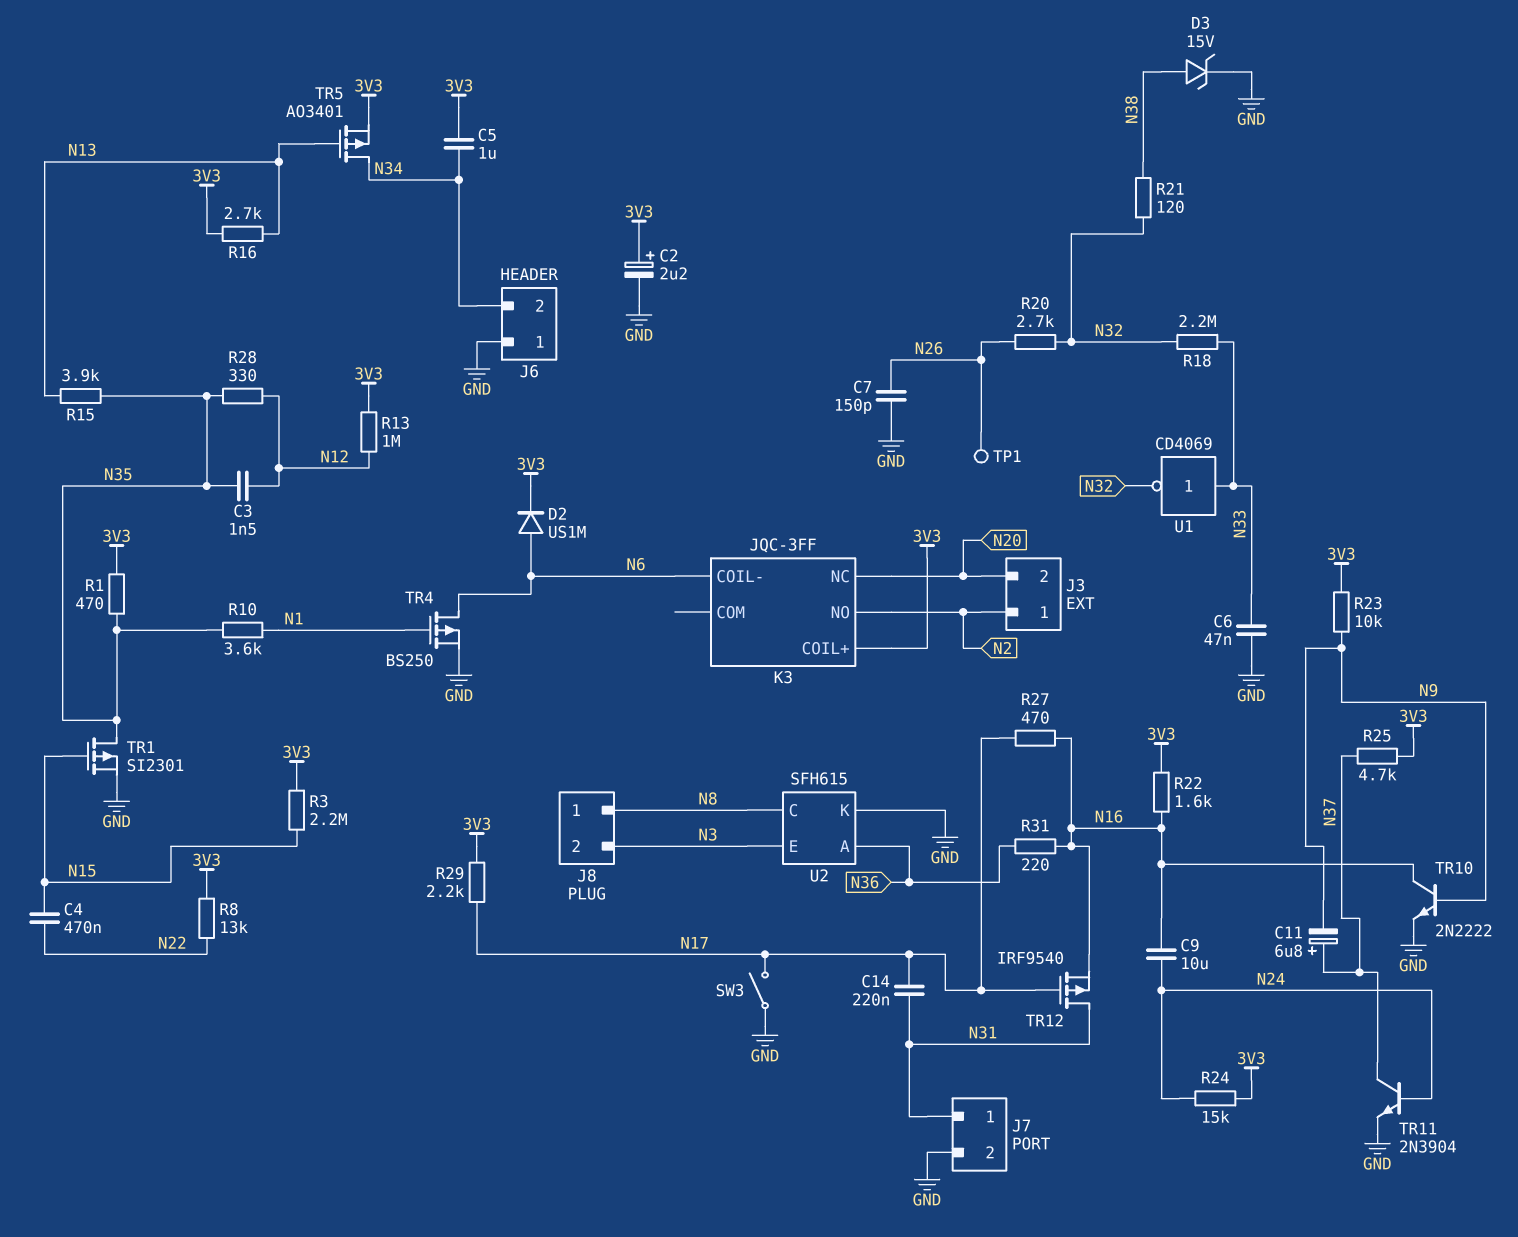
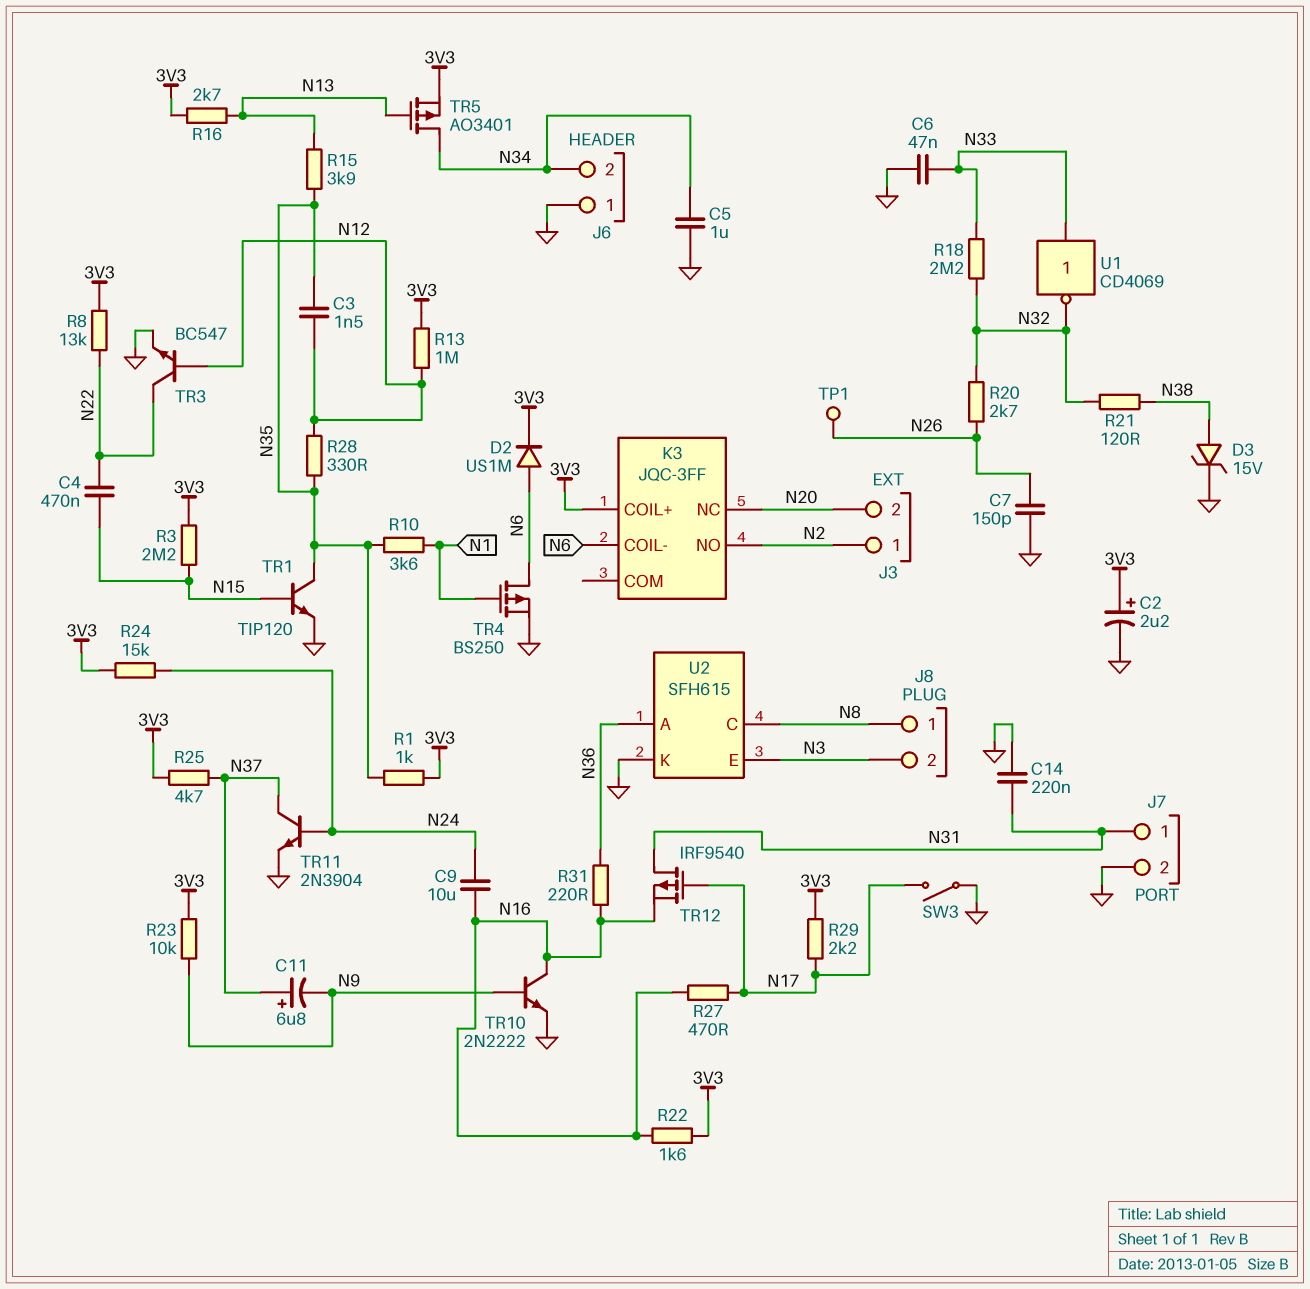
C5: 1uF (3V3, N34) -> 1uF (GND, N34)
C14: 220nF (N17, N31) -> 220nF (GND, N31)
R1: 470 (3V3, N35) -> 1k (3V3, N35)
TR1: PMOS SI2301 (G N15, D N35, S GND) -> NPN TIP120 (B N15, C N35, E GND)
TR3: none -> NPN BC547 (B N12, C N22, E GND)

